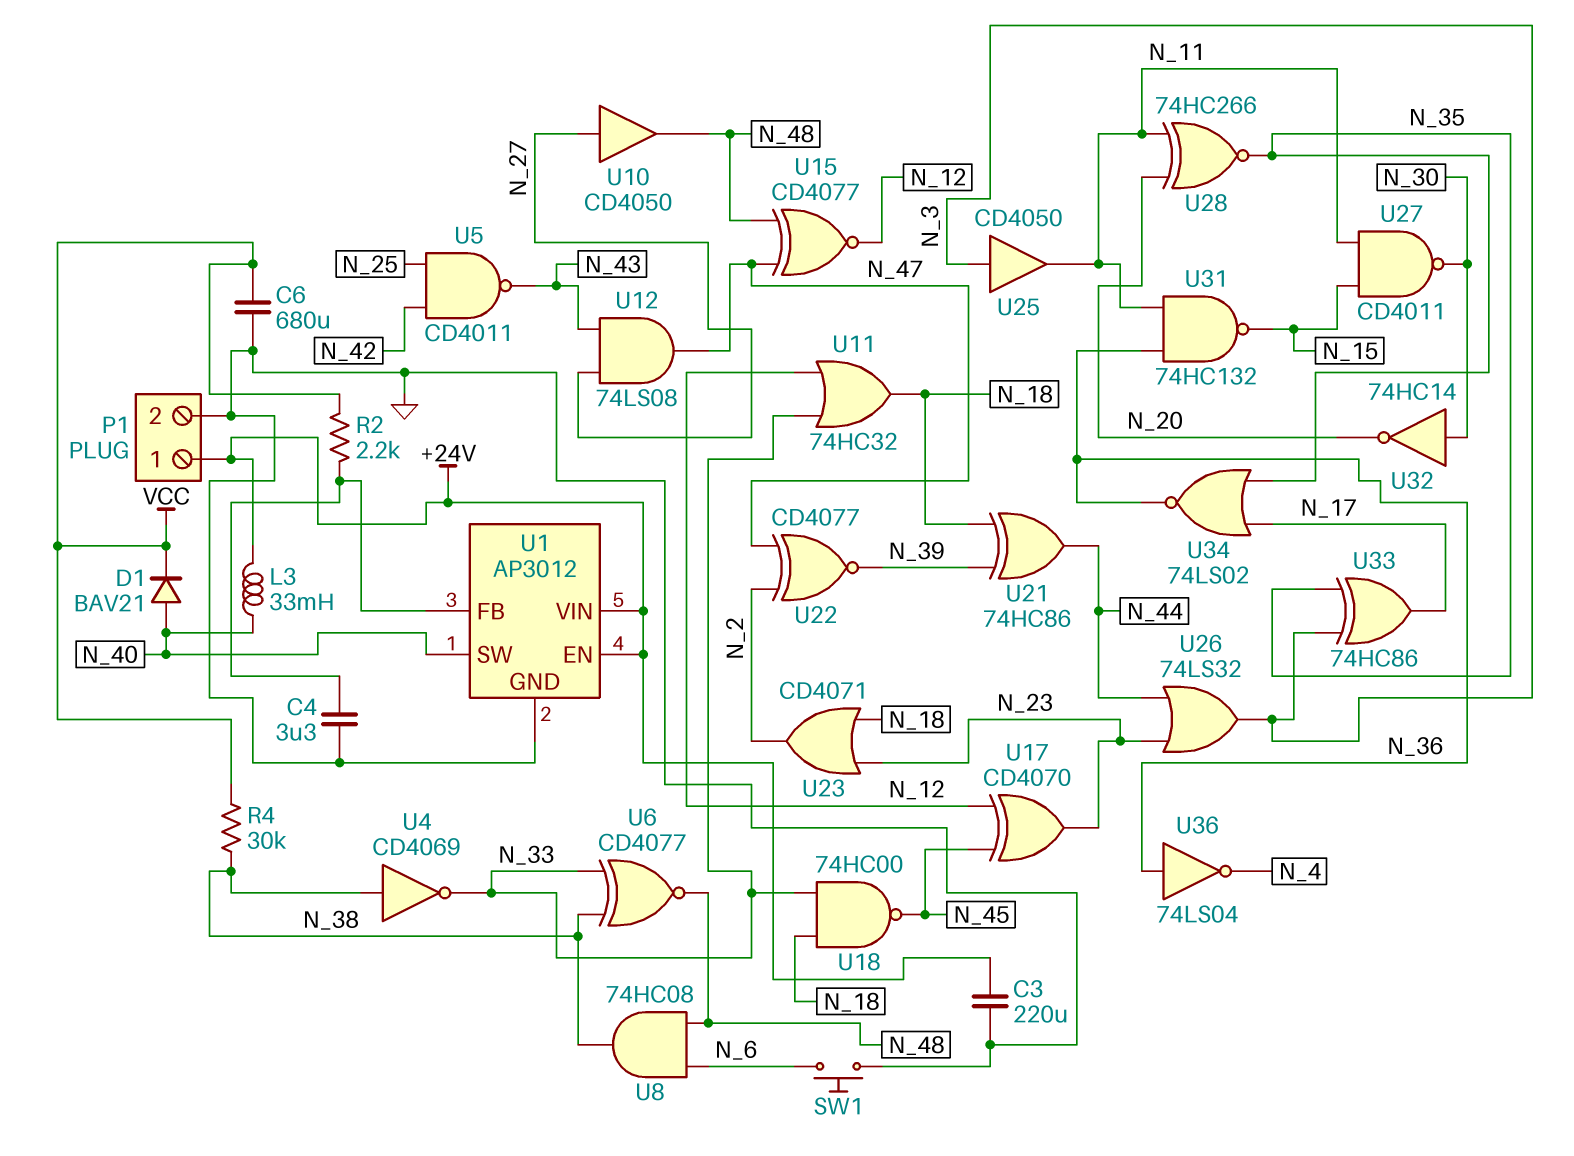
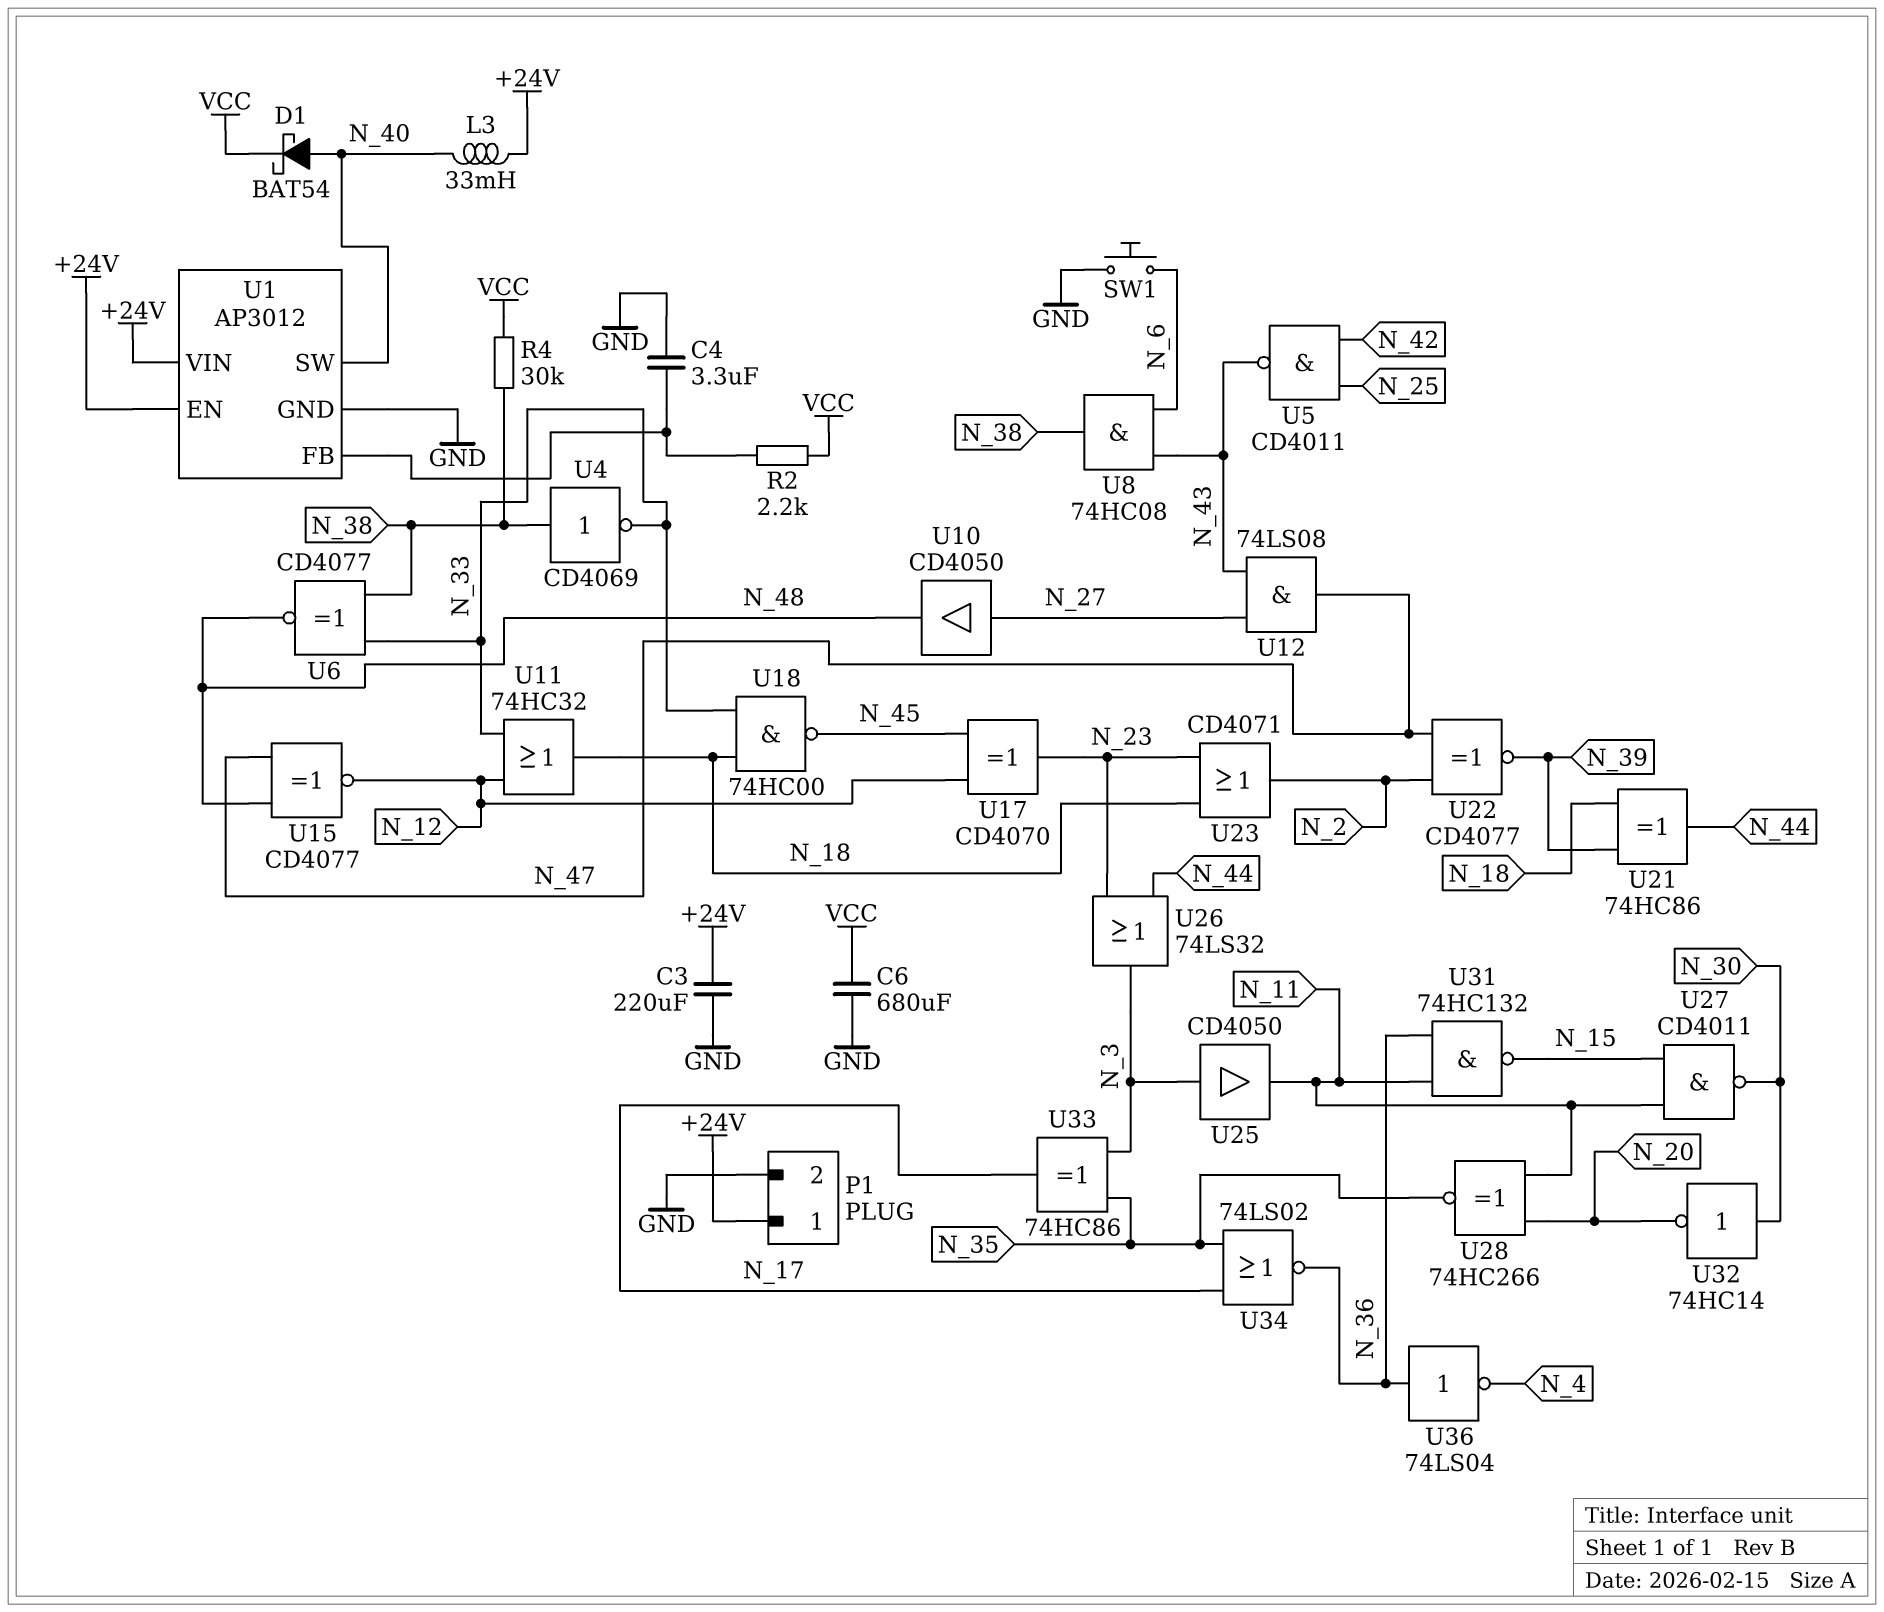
D1: diode BAV21 (A N_40, K VCC) -> schottky BAT54 (A N_40, K VCC)
U8: AND 74HC08 (in N_6, in N_48, out N_38) -> AND 74HC08 (in N_6, in N_43, out N_38)

